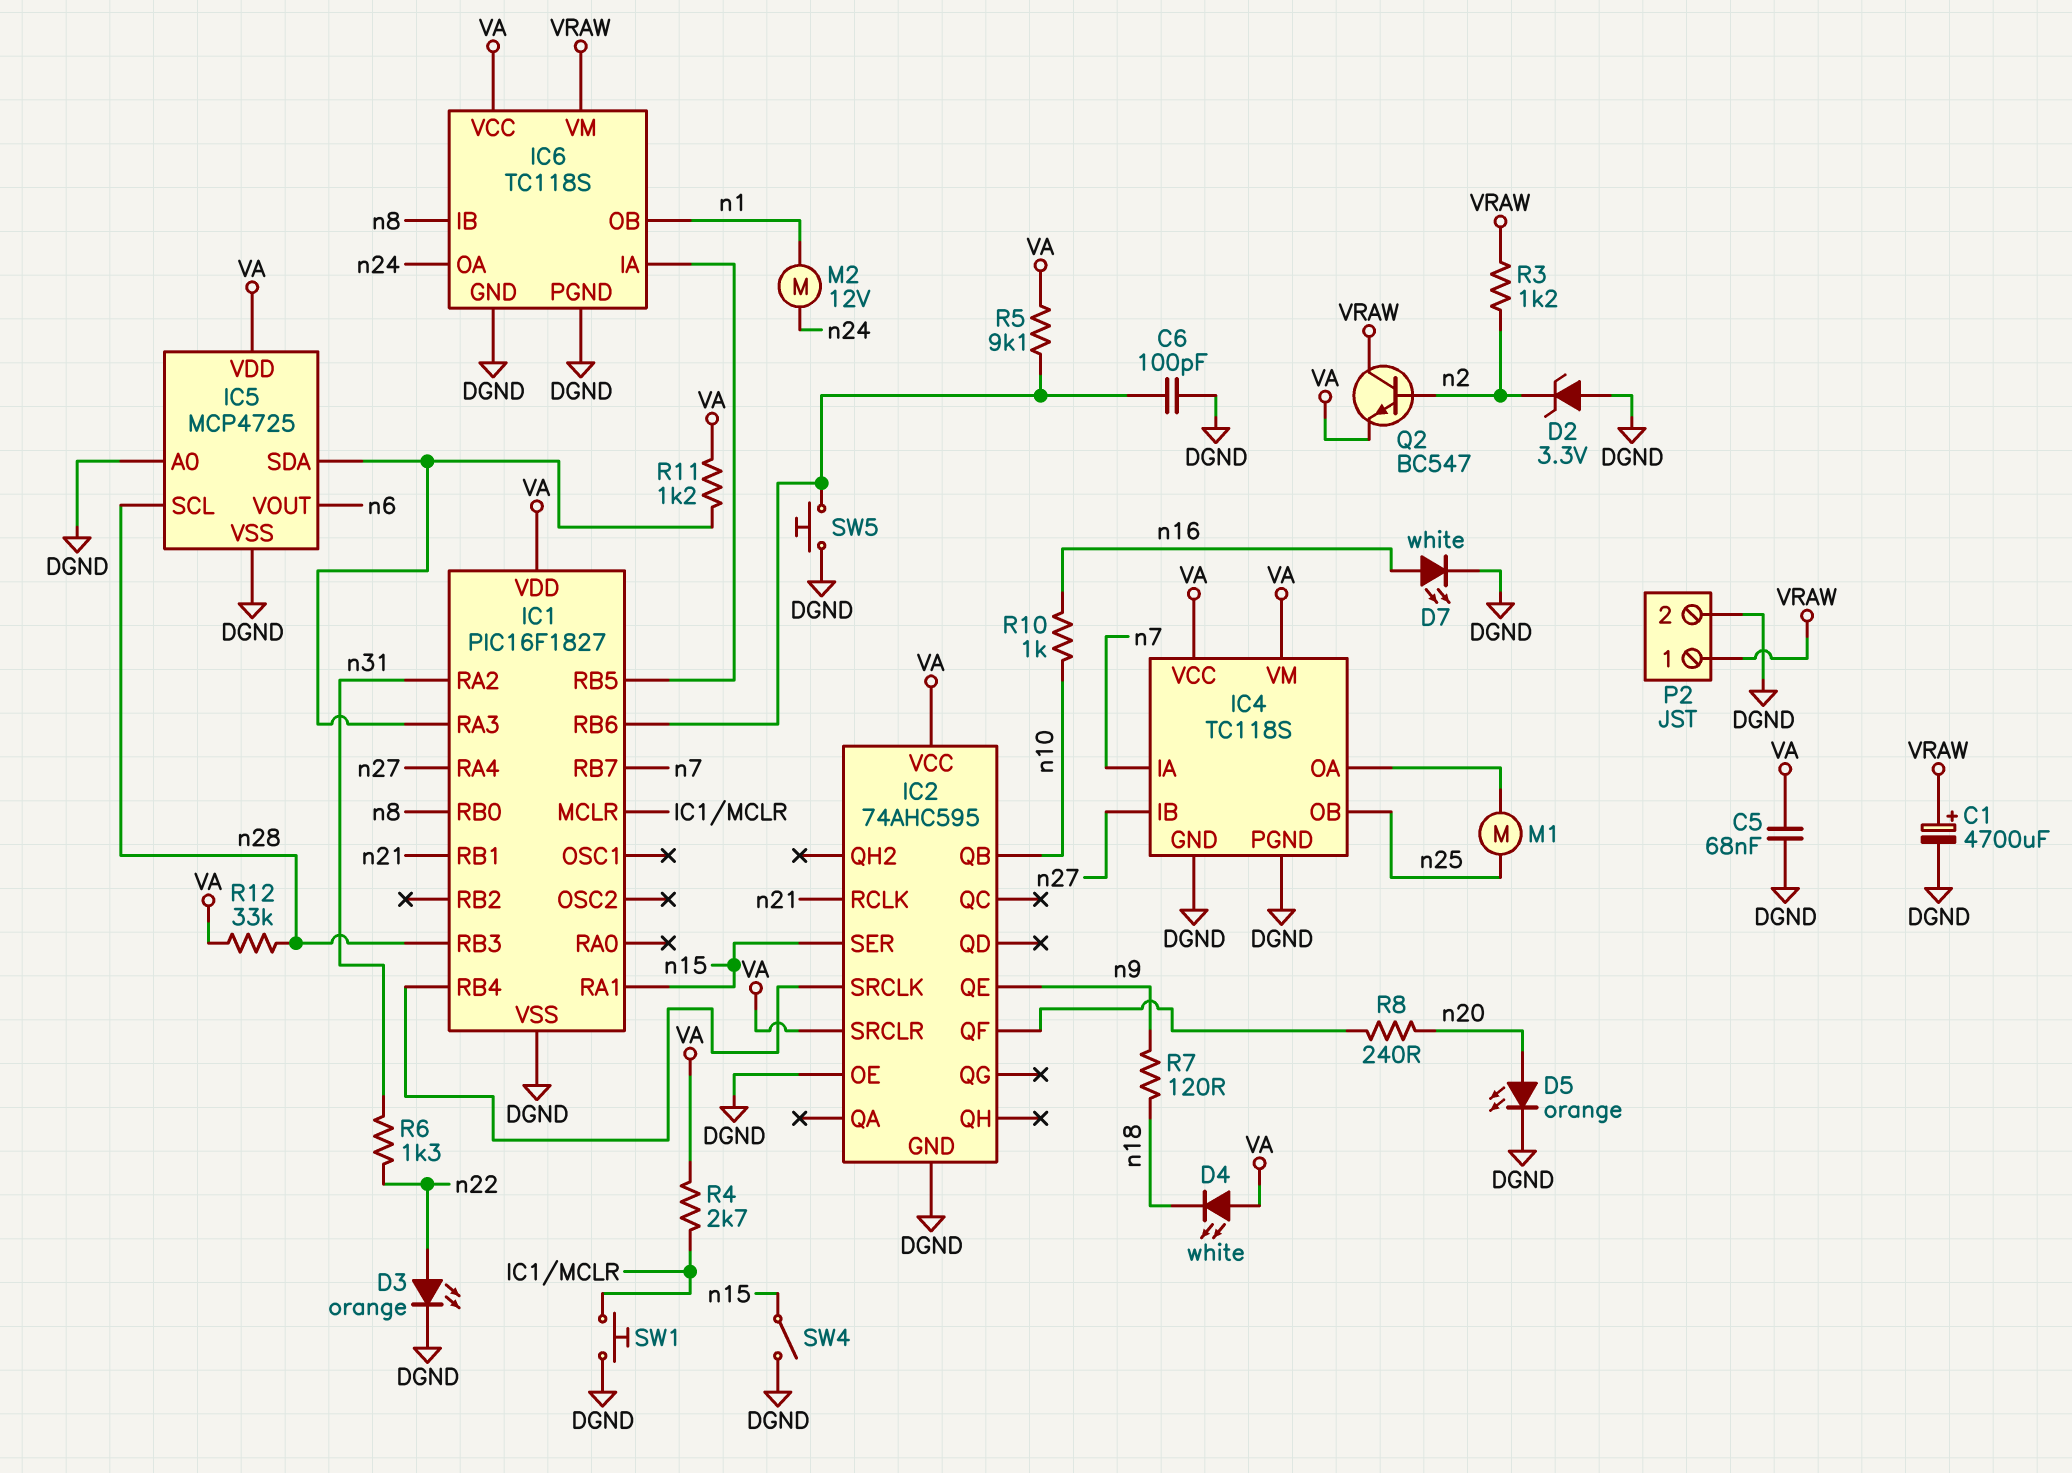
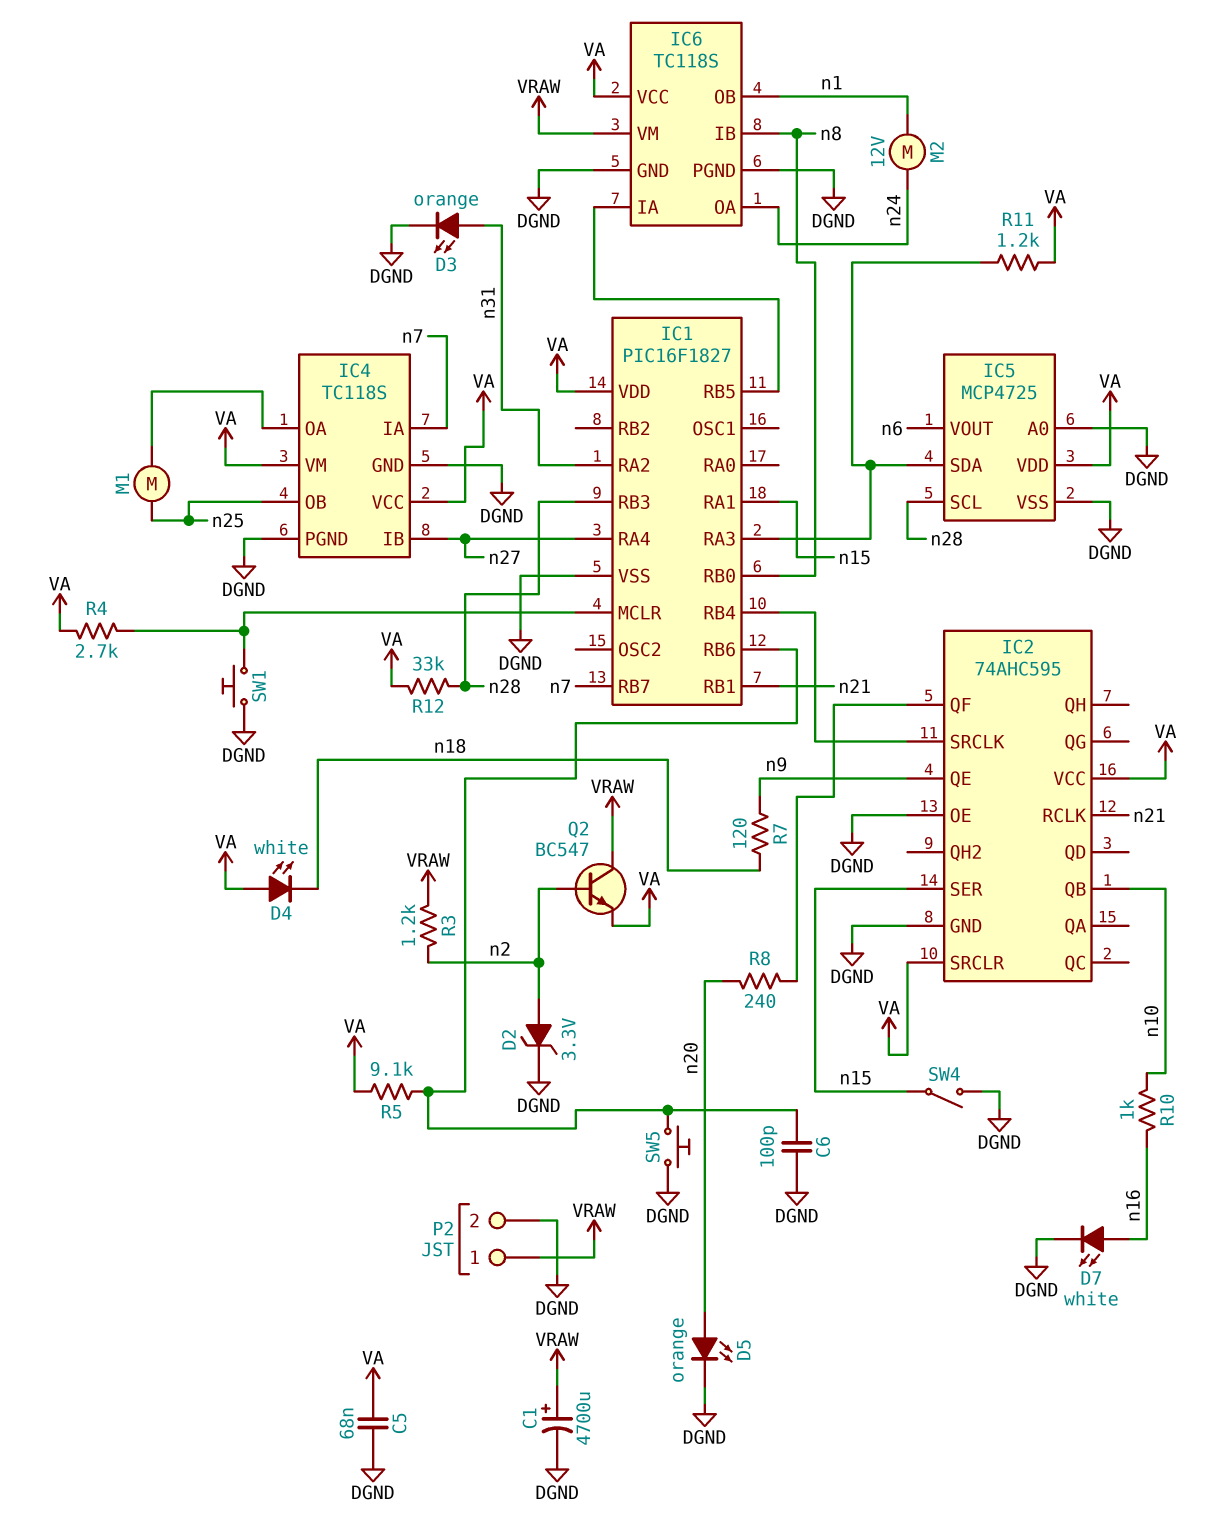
D2: zener 3.3V (A DGND, K n2) -> zener 3.3V (A n2, K DGND)
D3: LED orange (A n22, K DGND) -> LED orange (A n31, K DGND)
R6: 1.3k (n22, n31) -> none

